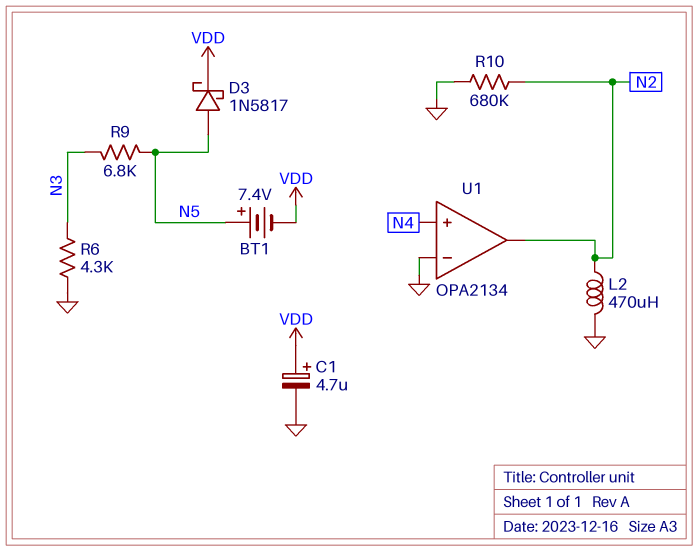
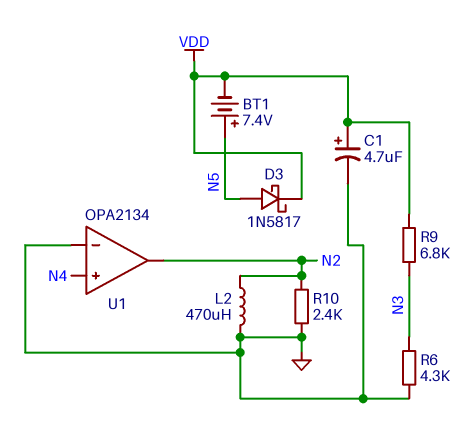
R9: 6.8k (N3, N5) -> 6.8k (N3, VDD)
R10: 680k (GND, N2) -> 2.4k (GND, N2)

